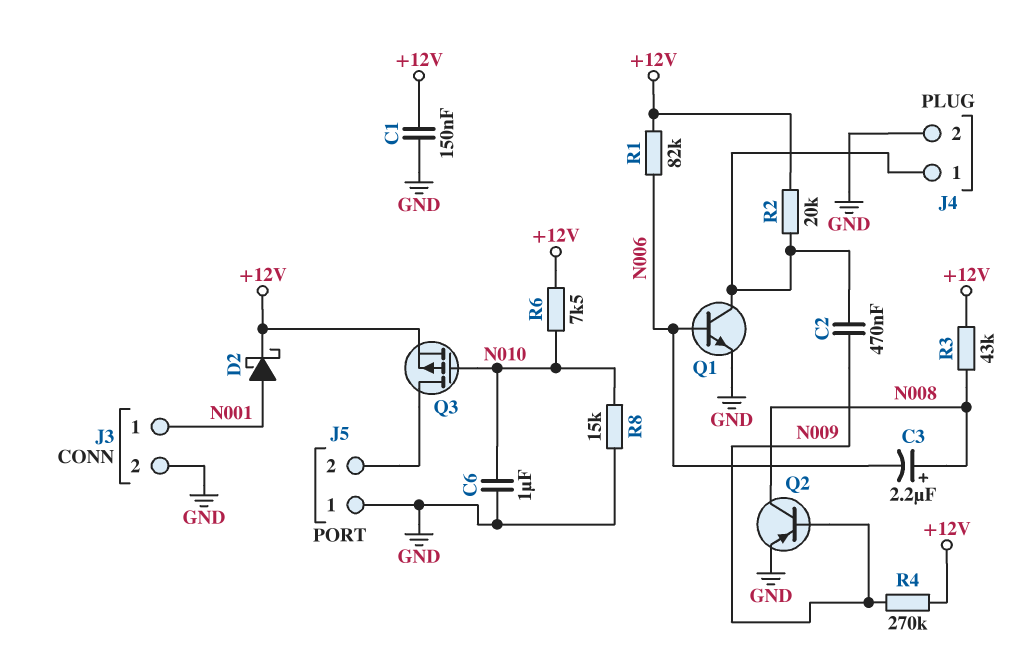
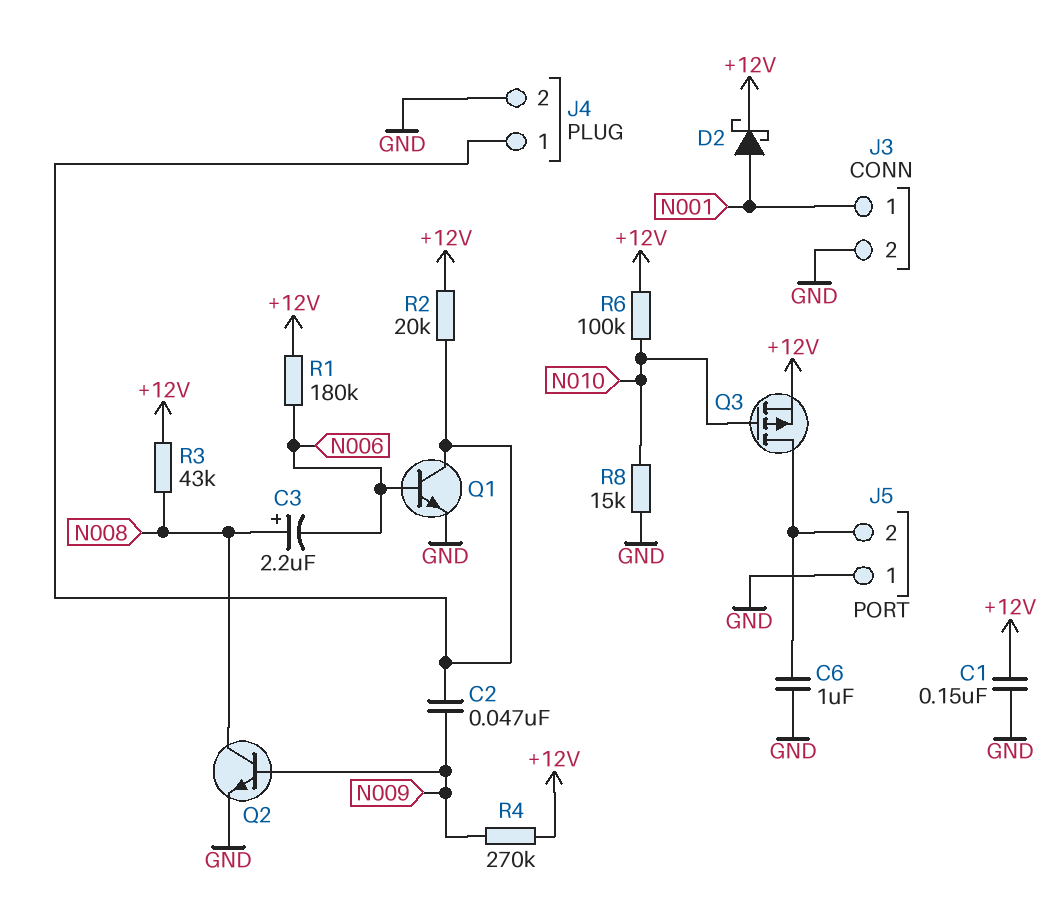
C2: 470nF (J4/1, N009) -> 47nF (J4/1, N009)
C6: 1uF (GND, N010) -> 1uF (GND, J5/2)
Q2: PNP (B N009, C N008, E GND) -> NPN (B N009, C N008, E GND)
R1: 82k (+12V, N006) -> 180k (+12V, N006)
R6: 7.5k (+12V, N010) -> 100k (+12V, N010)

